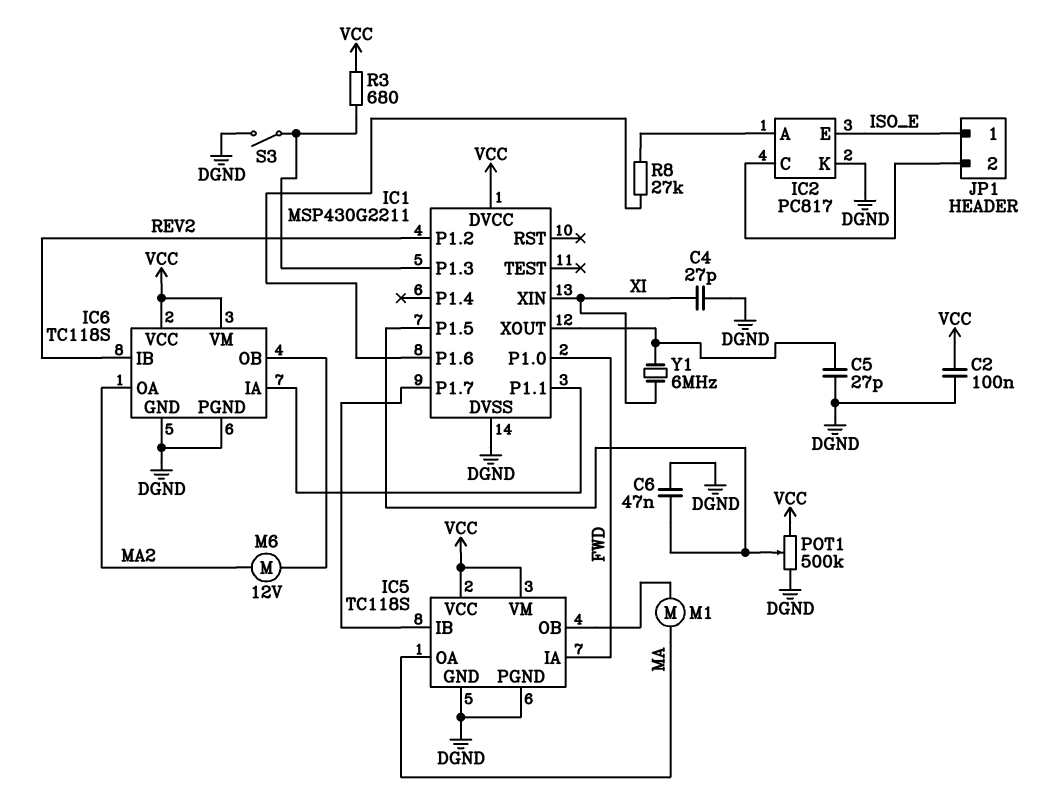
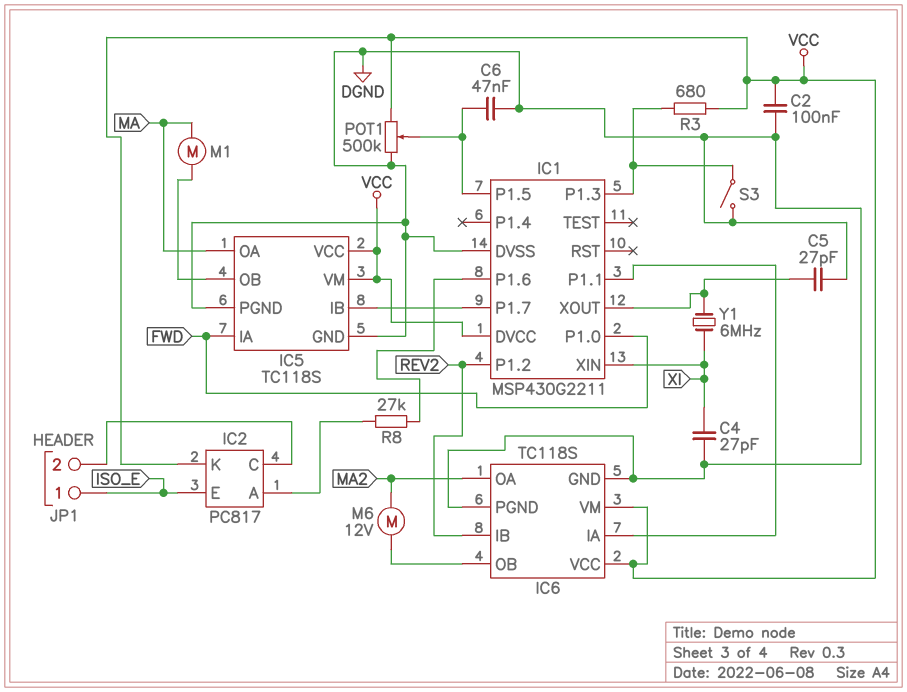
IC2 pin K: DGND -> VCC

